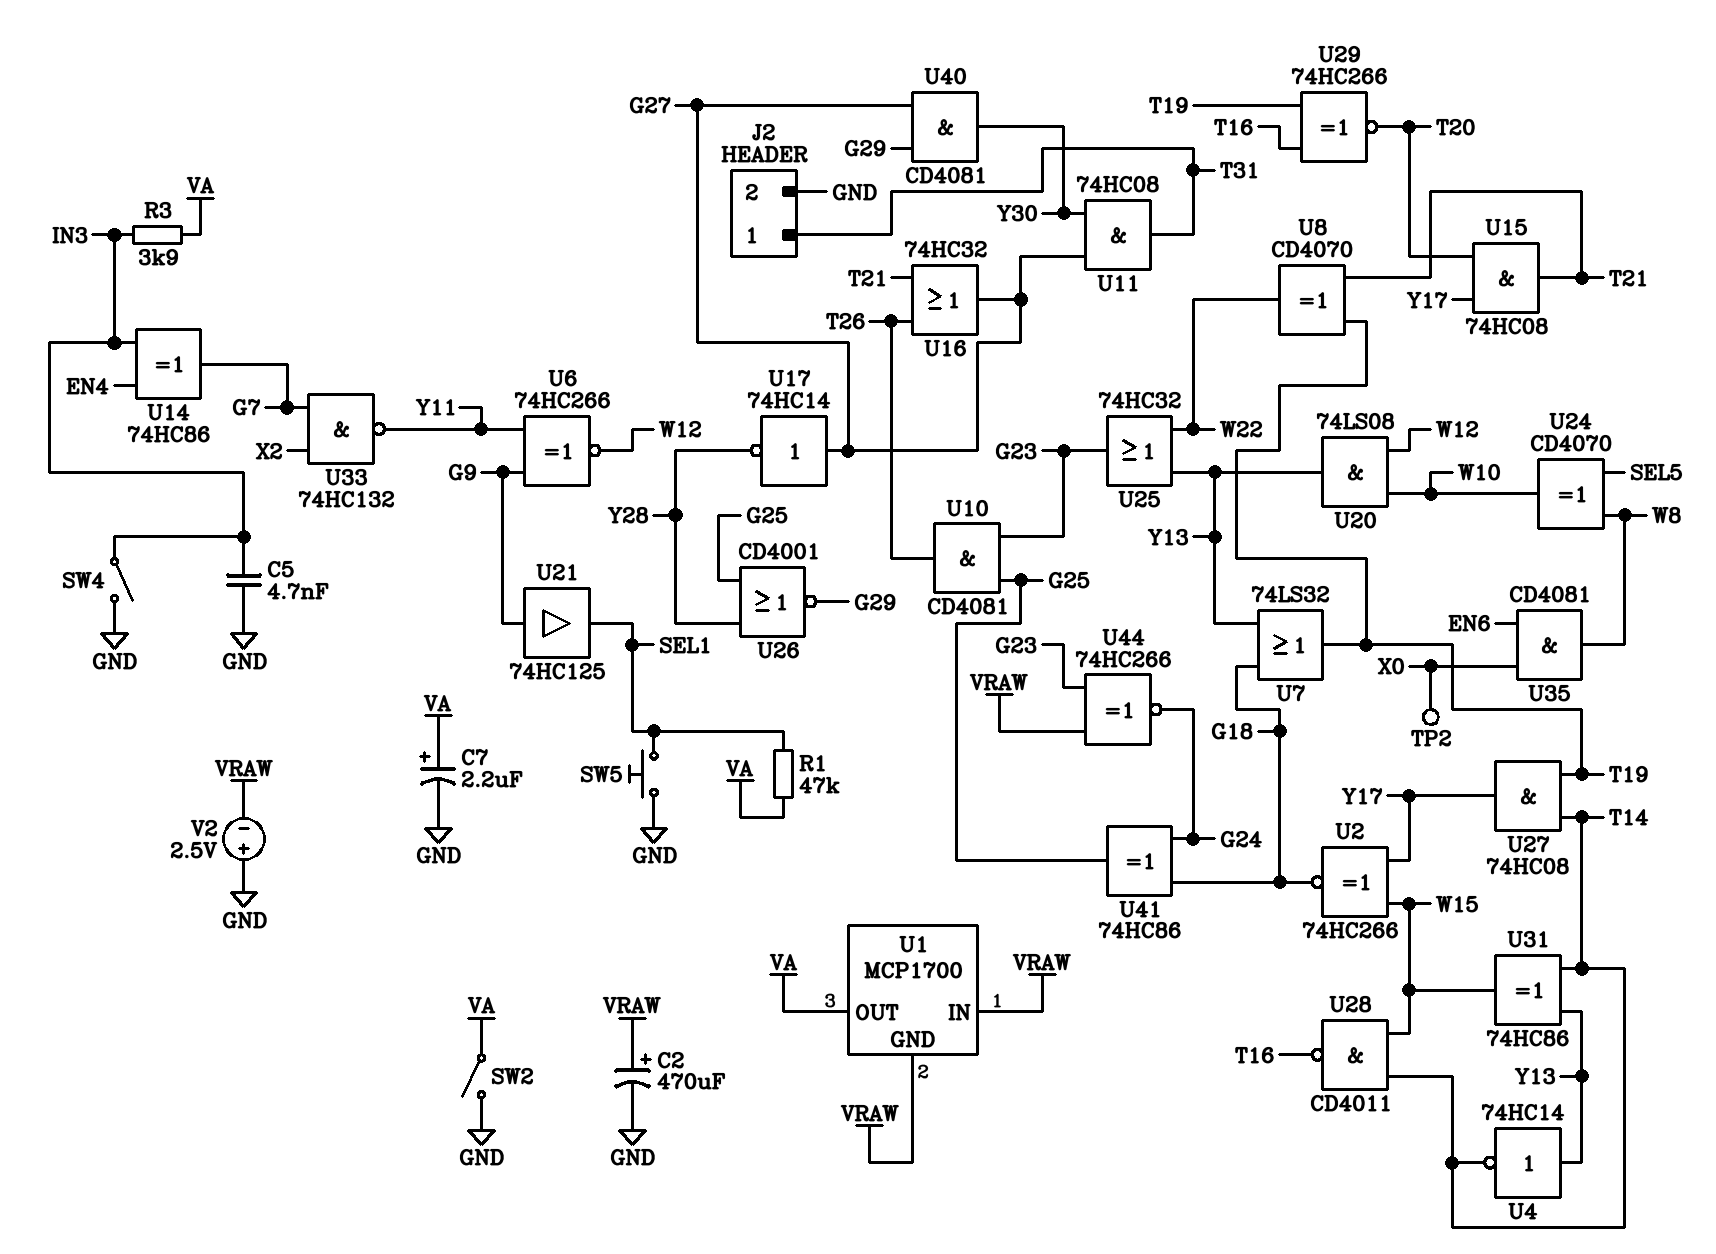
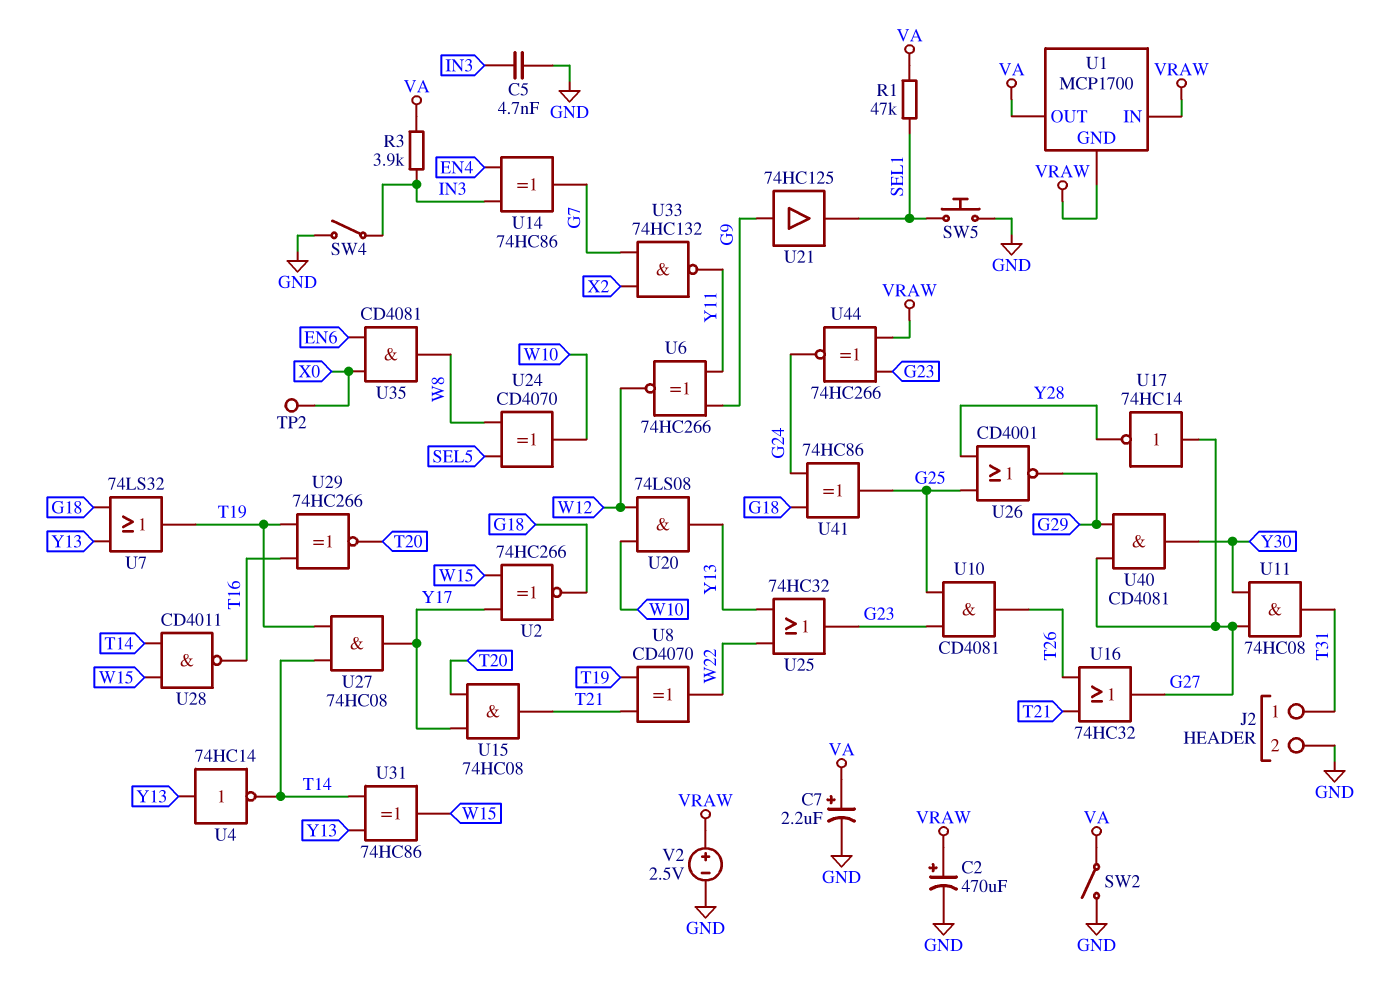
V2: 2.5V (plus GND, minus VRAW) -> 2.5V (plus VRAW, minus GND)

